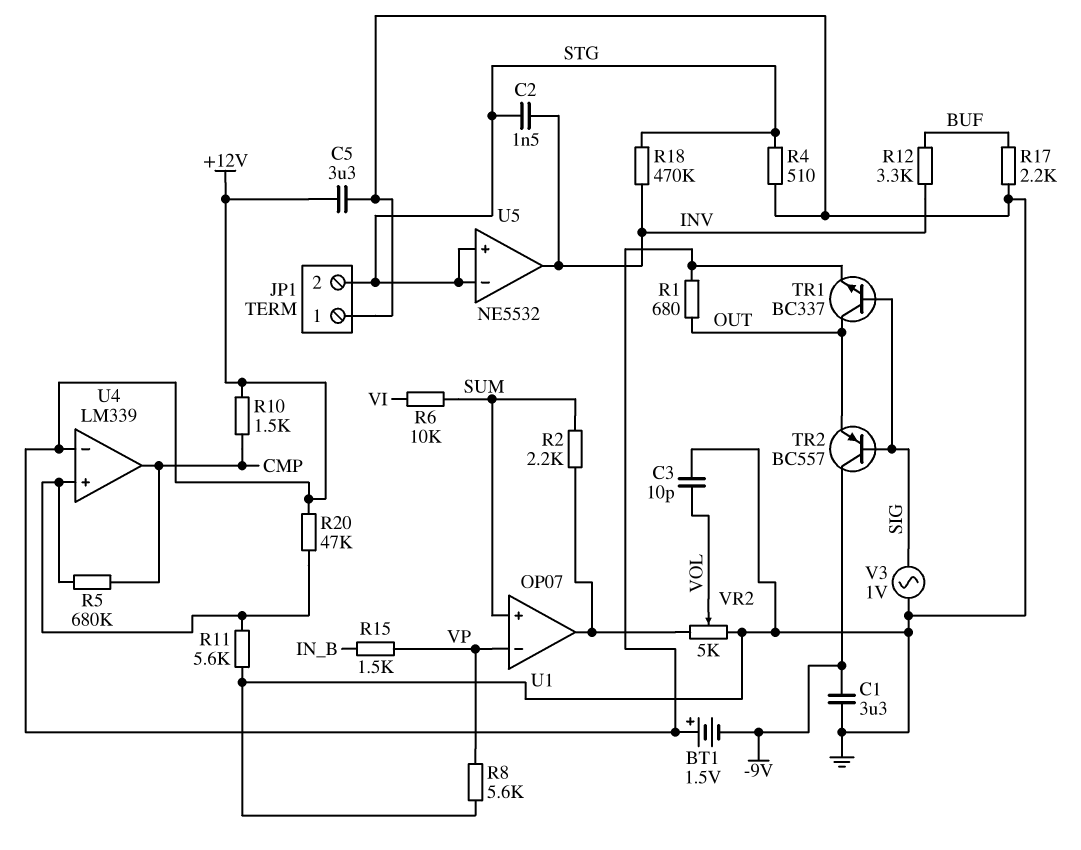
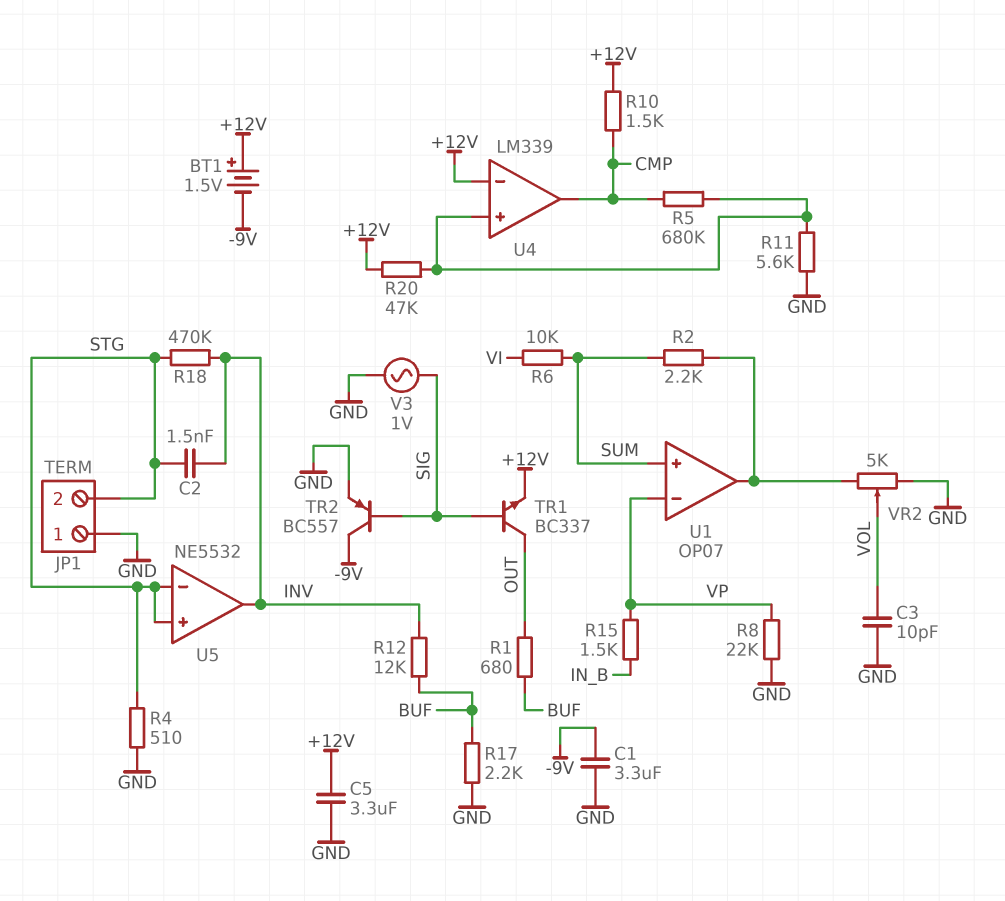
R1: 680 (+12V, OUT) -> 680 (BUF, OUT)
R8: 5.6k (GND, VP) -> 22k (GND, VP)
R12: 3.3k (BUF, INV) -> 12k (BUF, INV)
TR2: PNP BC557 (B SIG, C -9V, E OUT) -> PNP BC557 (B SIG, C -9V, E GND)

